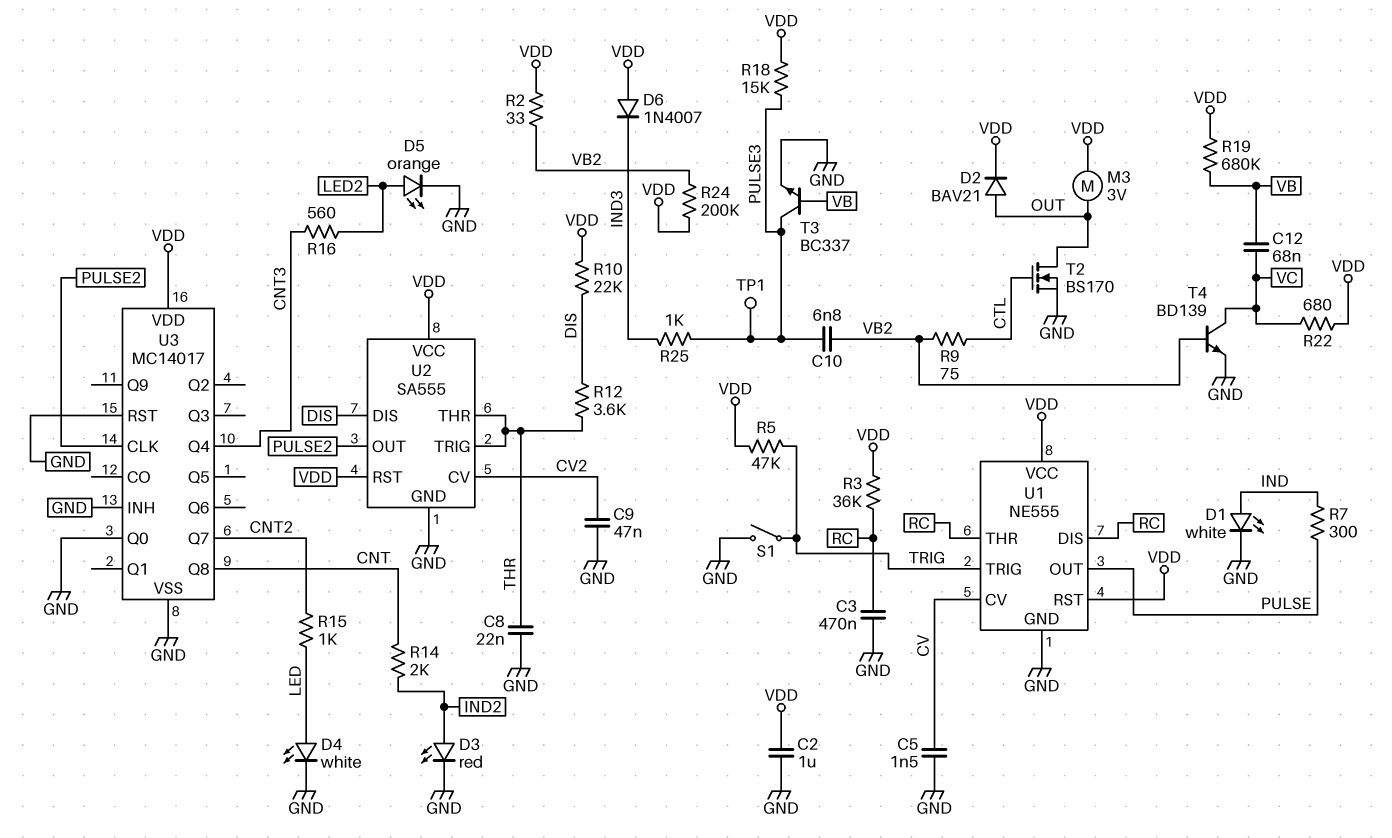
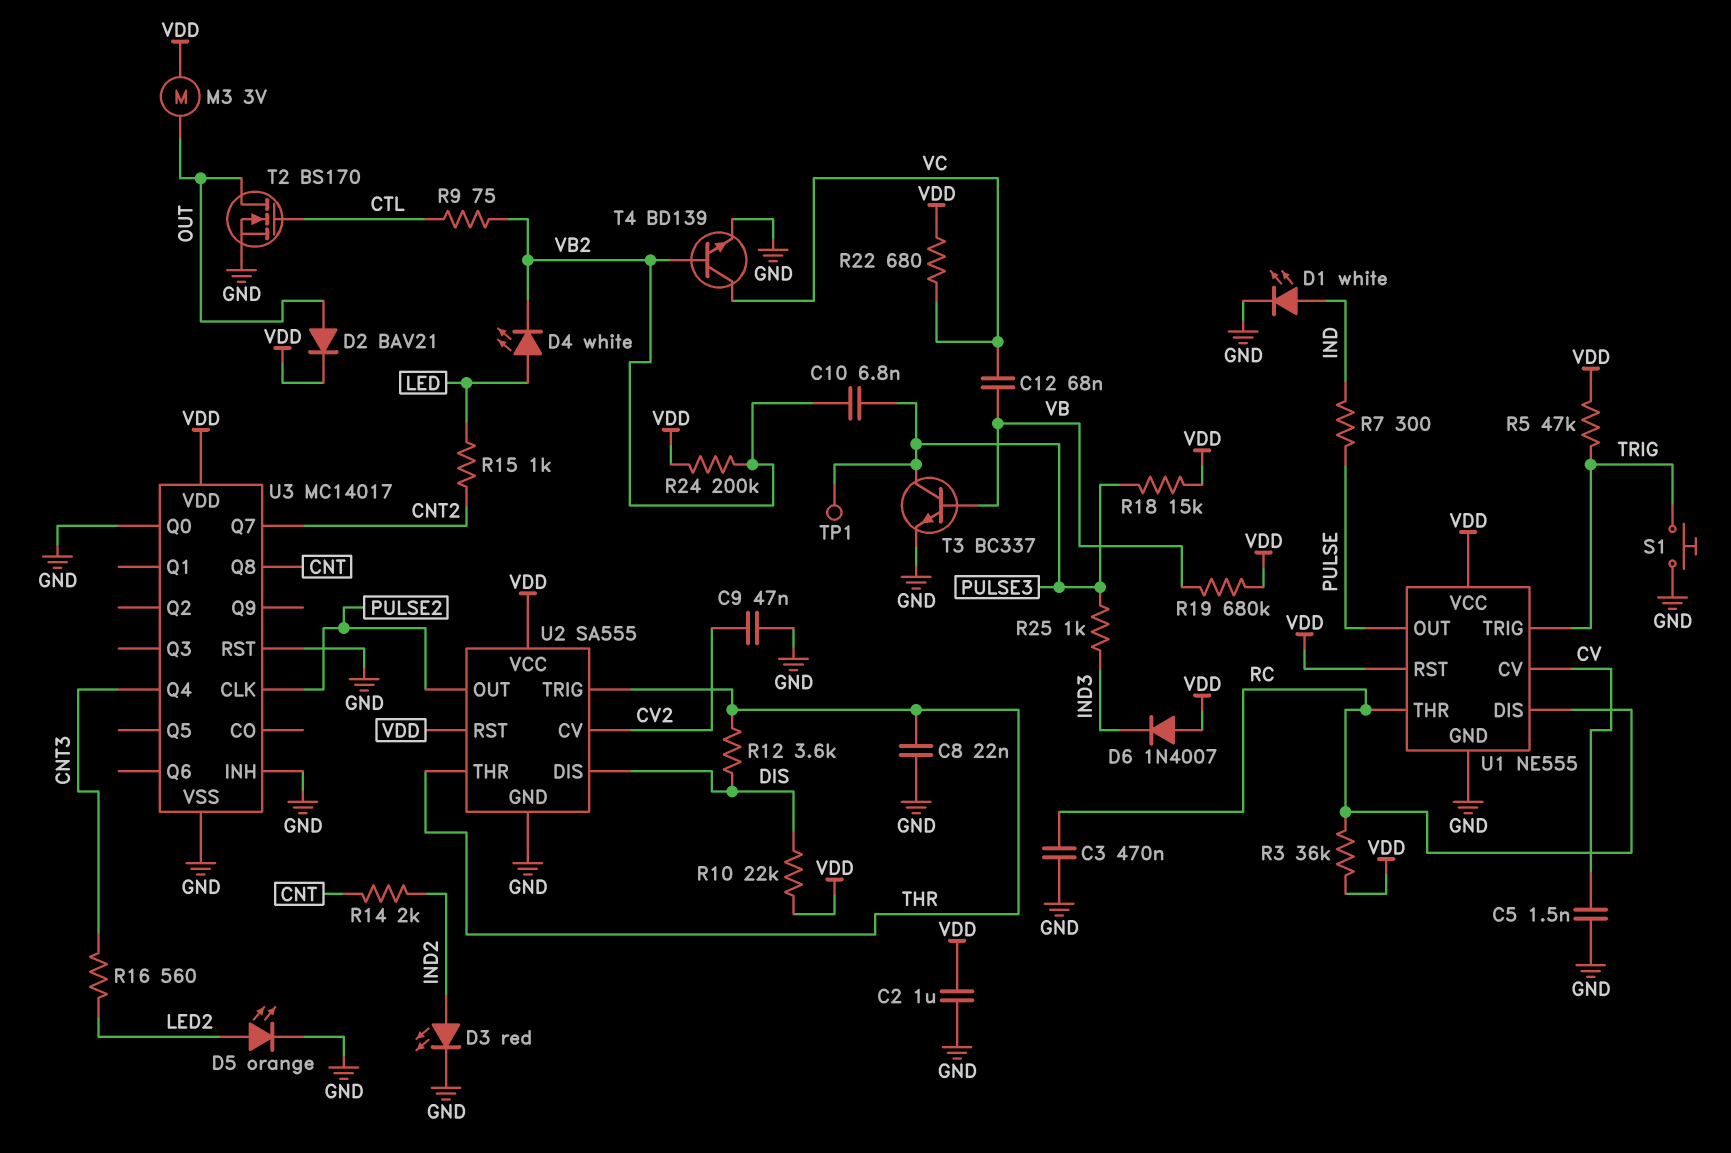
D4: LED white (A LED, K GND) -> LED white (A LED, K VB2)
R2: 33 (VB2, VDD) -> none
S1: switch (GND, TRIG) -> button (GND, TRIG)

